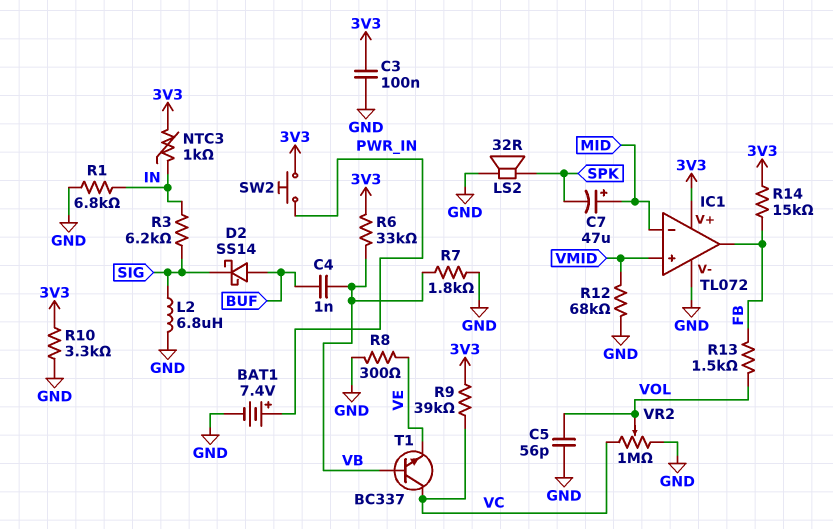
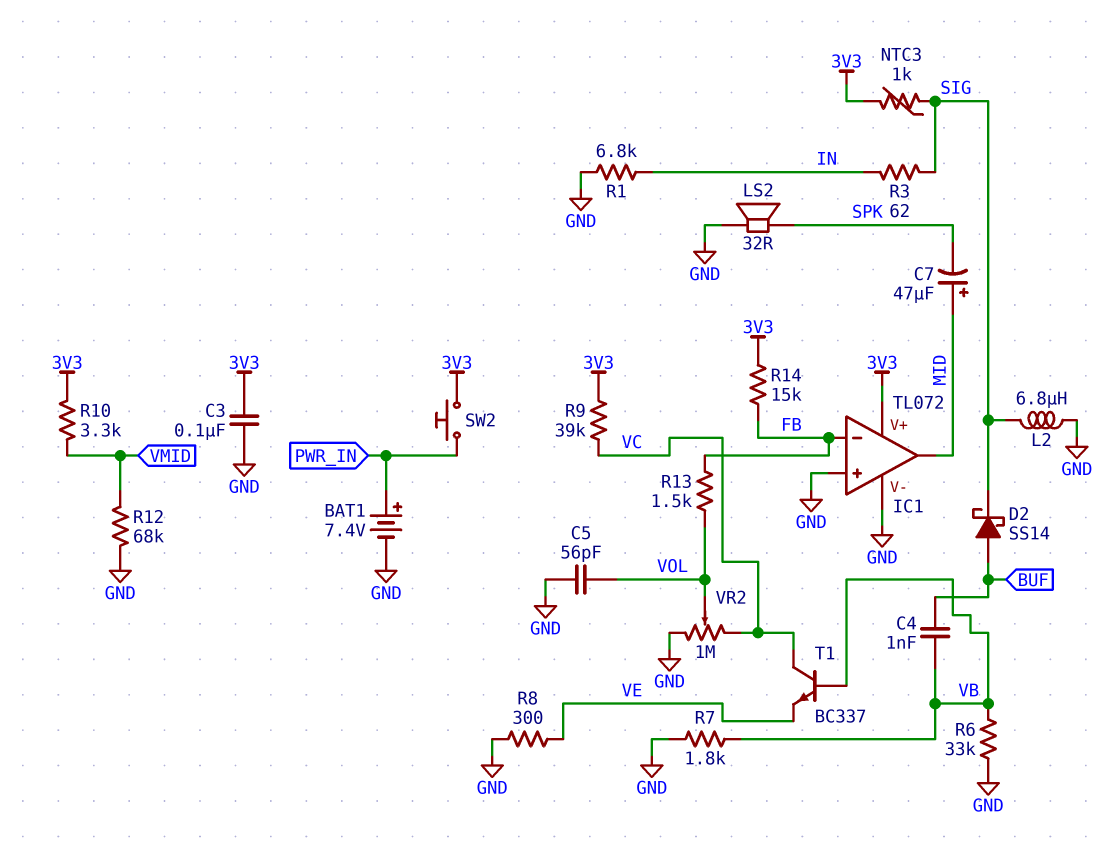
IC1 pin in+: VMID -> GND
IC1 pin in-: MID -> FB
IC1 pin out: FB -> MID
NTC3: 1k (3V3, IN) -> 1k (3V3, SIG)
R3: 6.2k (IN, SIG) -> 62 (IN, SIG)
R6: 33k (3V3, VB) -> 33k (GND, VB)
R10: 3.3k (3V3, GND) -> 3.3k (3V3, VMID)

